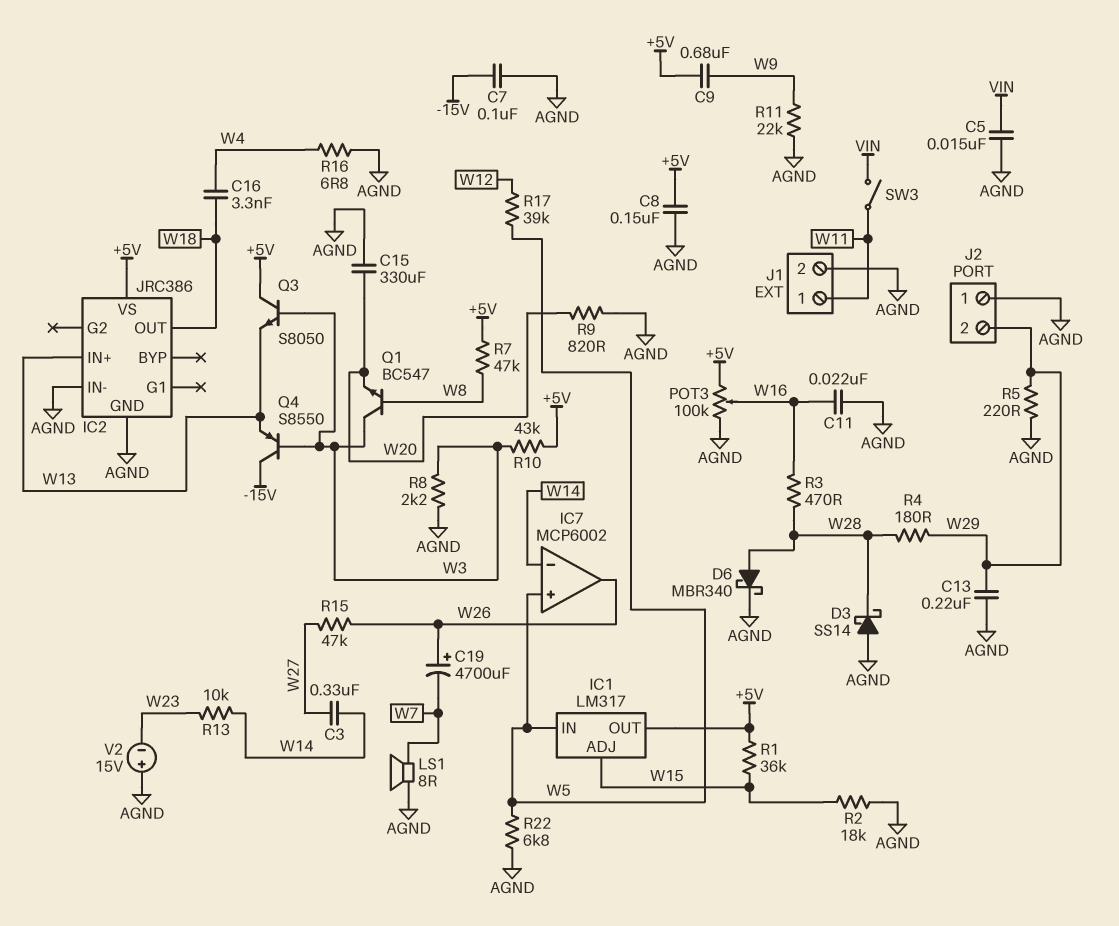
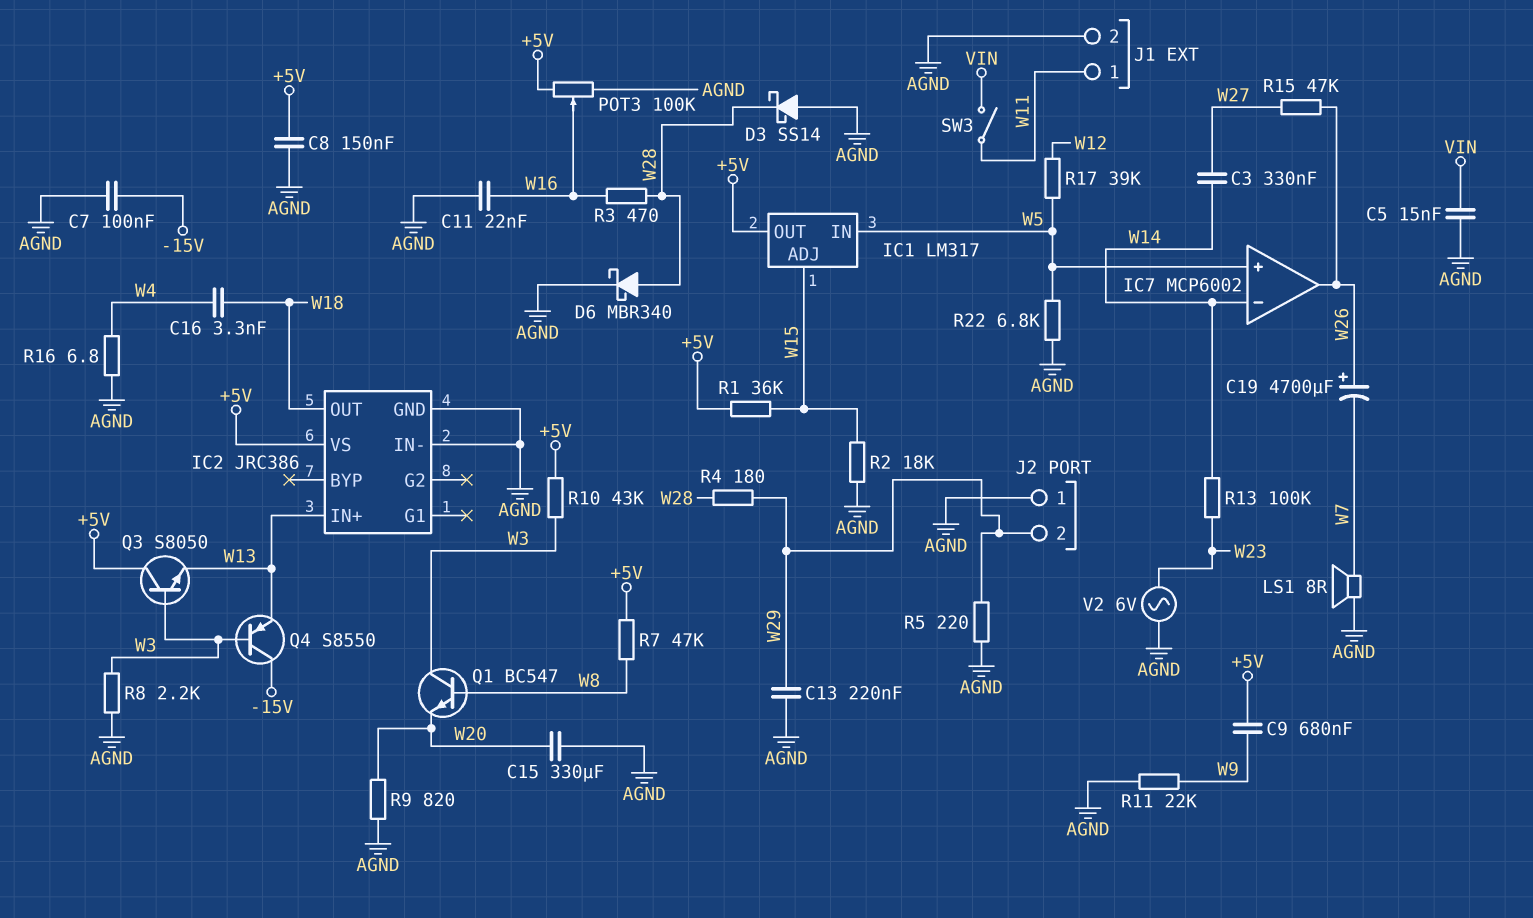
R13: 10k (W14, W23) -> 100k (W14, W23)
V2: 15V (plus AGND, minus W23) -> AC 6V (AGND, W23)

